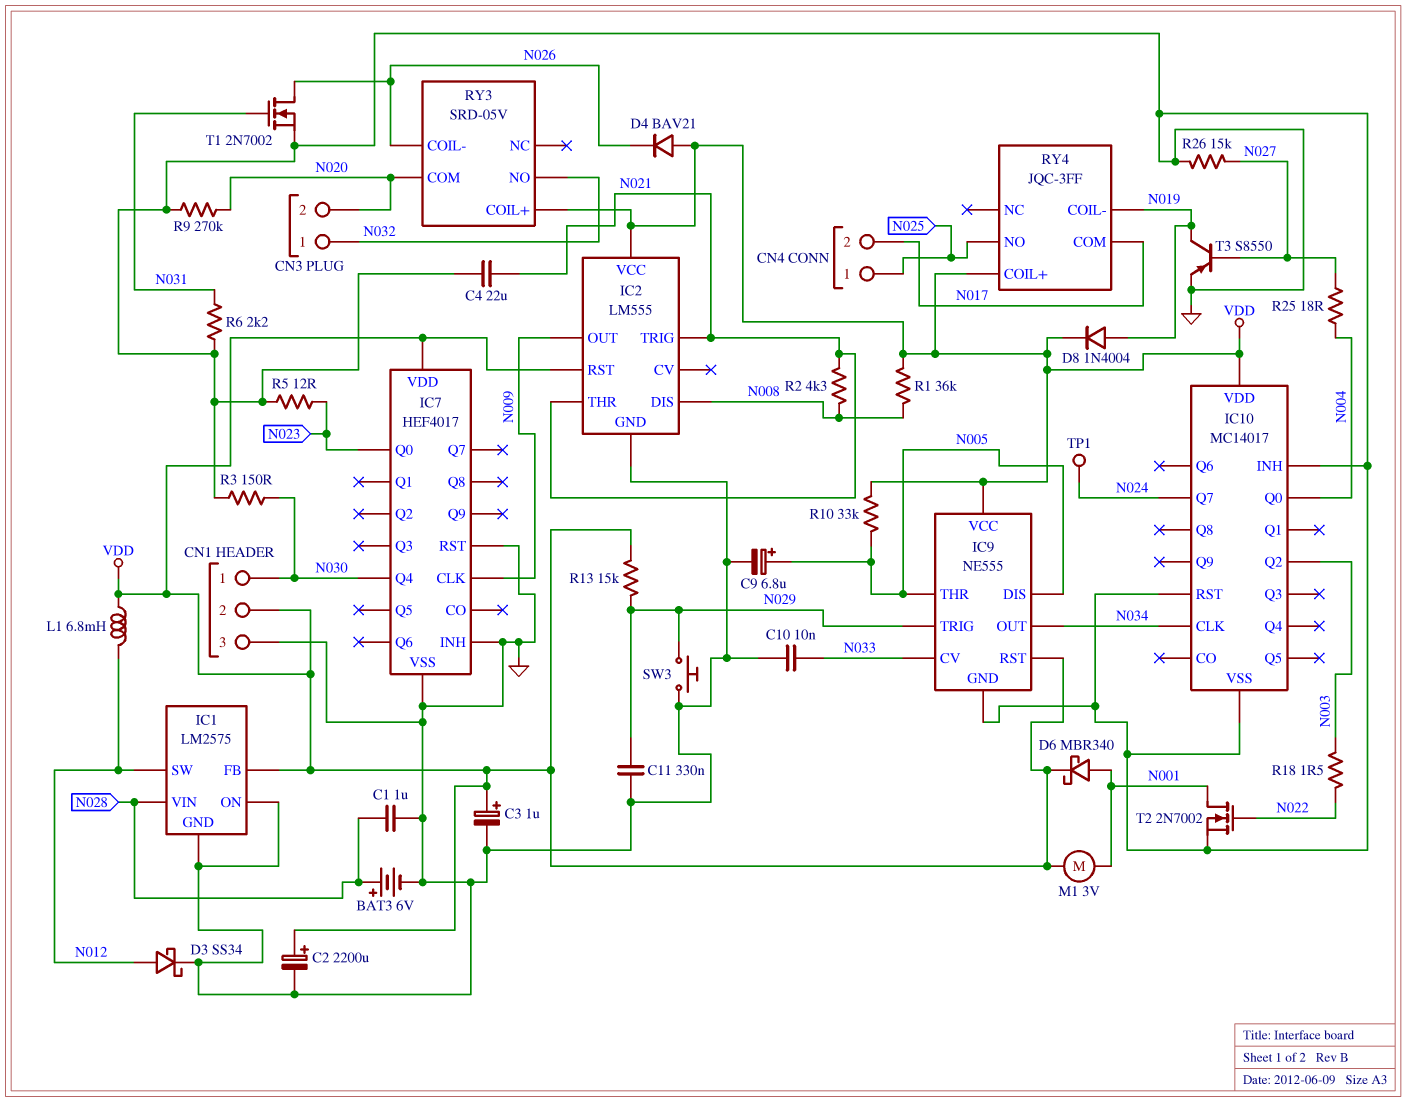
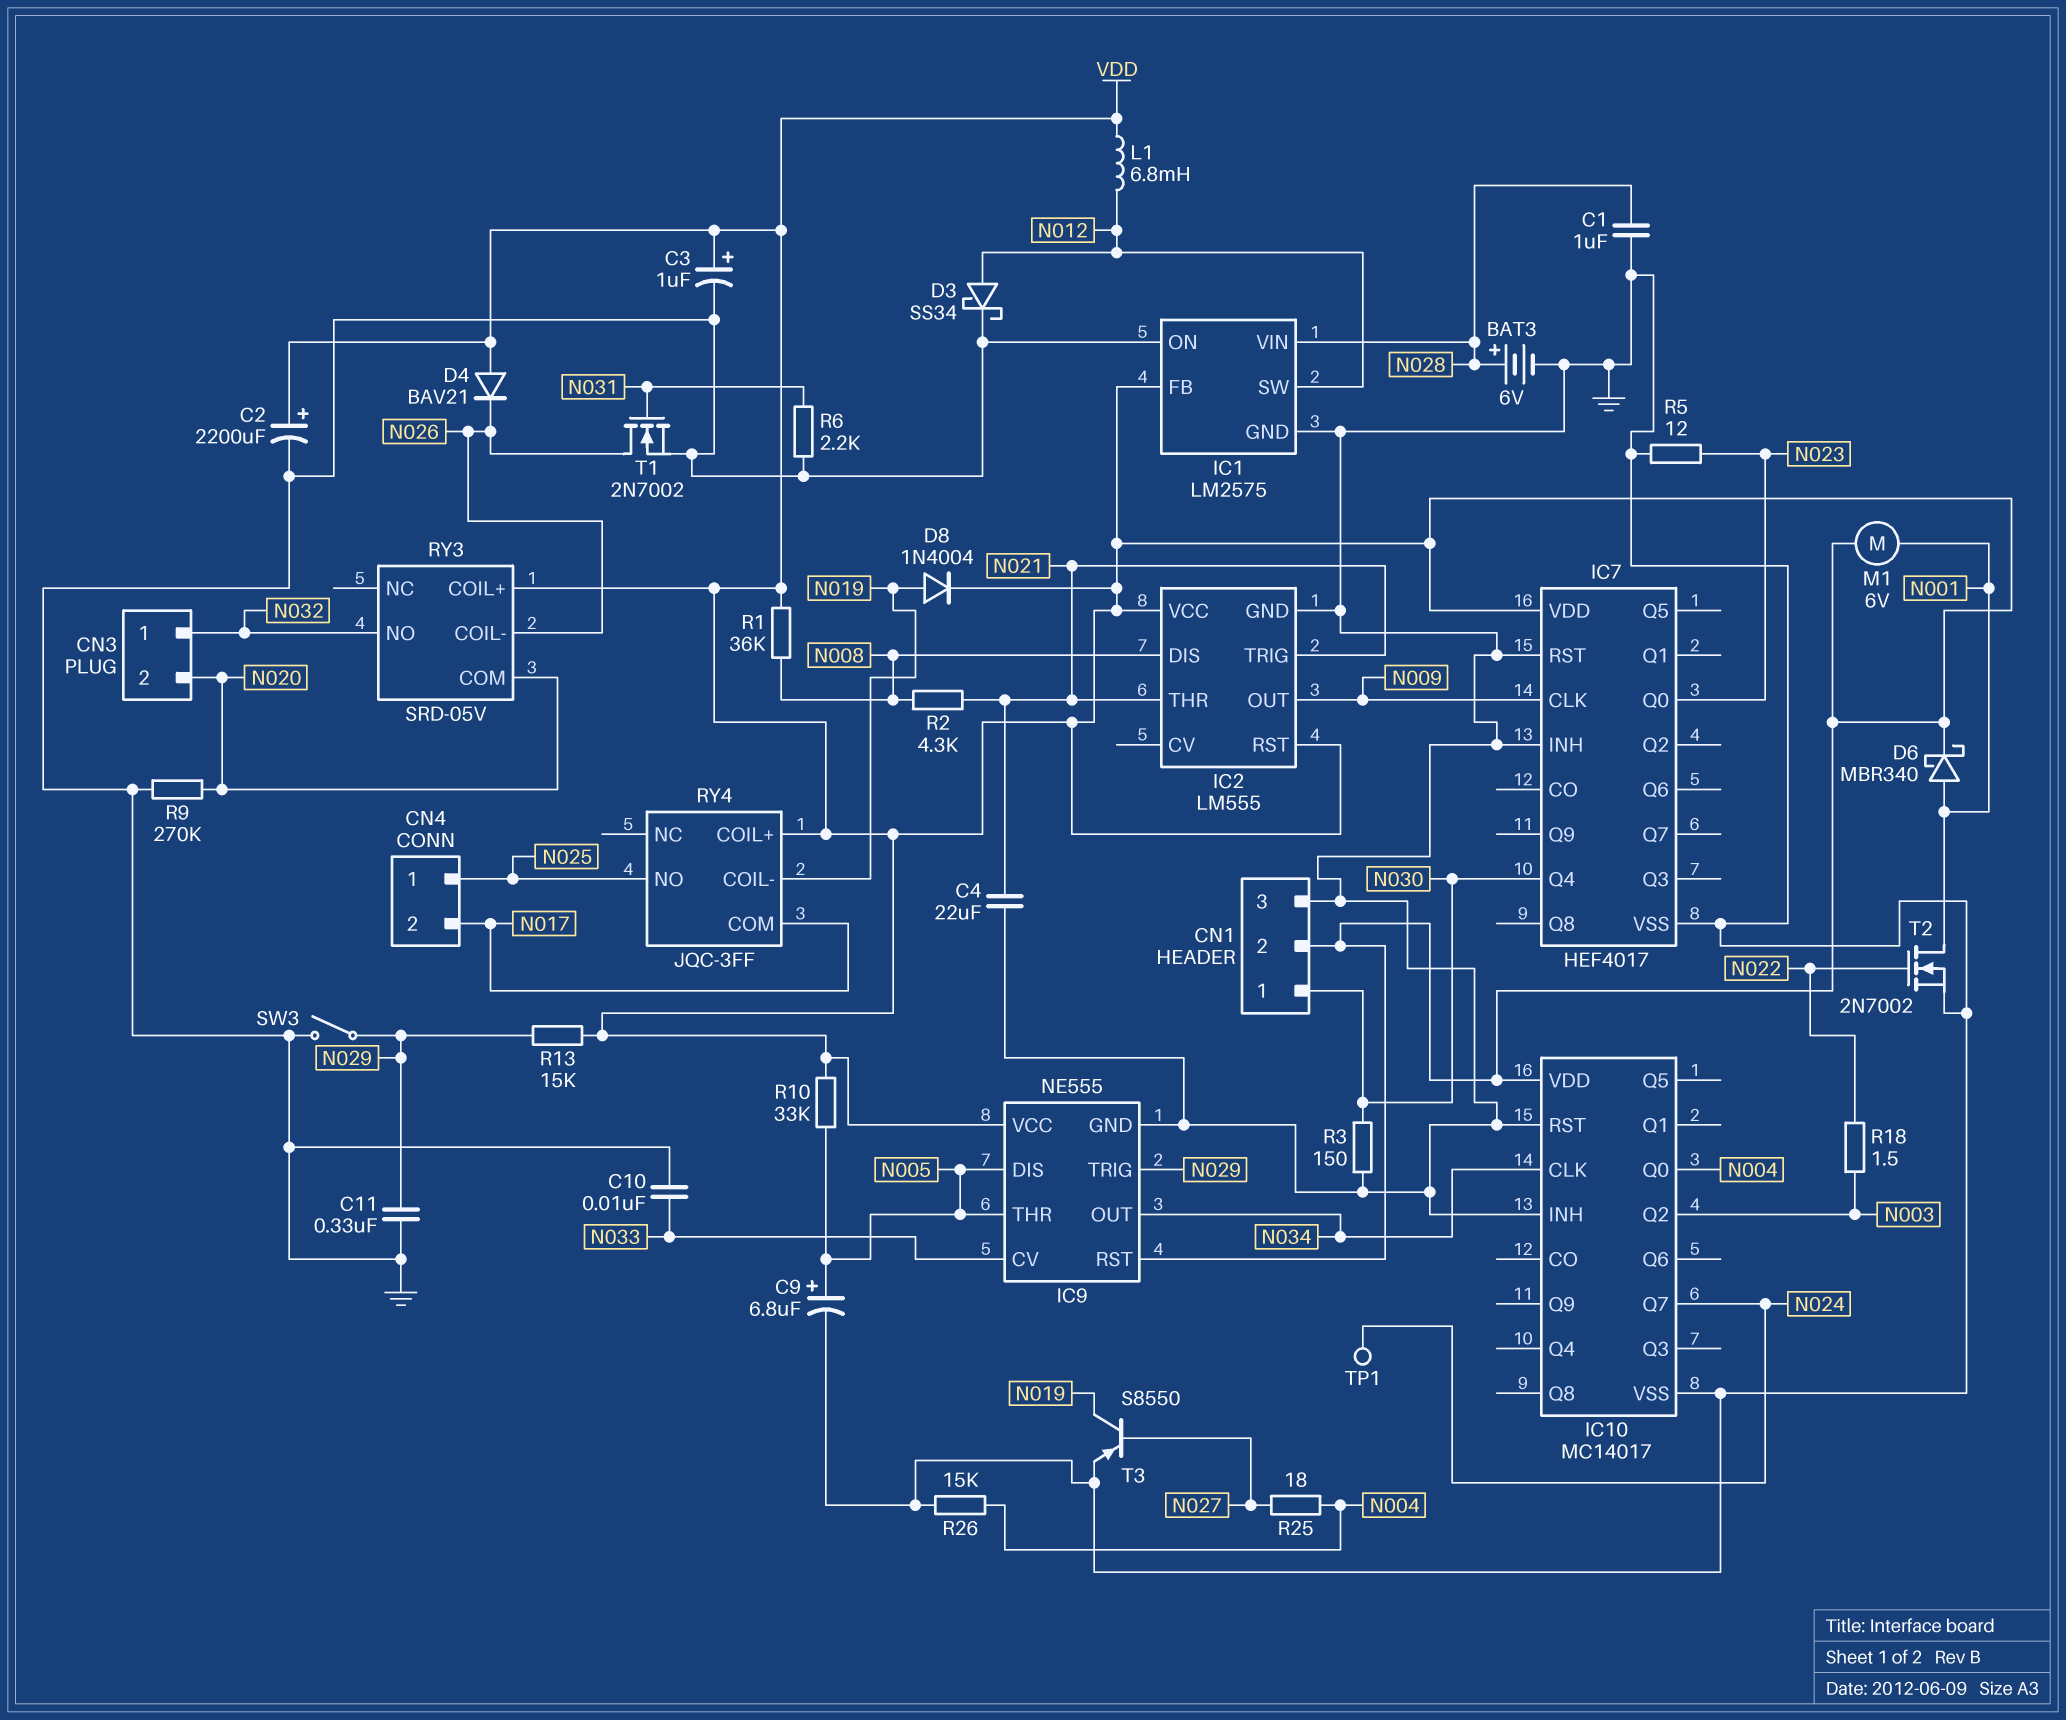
M1: motor 3V (N001, VDD) -> motor 6V (N001, VDD)
R26: 15k (GND, N027) -> 15k (GND, N004)
SW3: button (GND, N029) -> switch (GND, N029)

